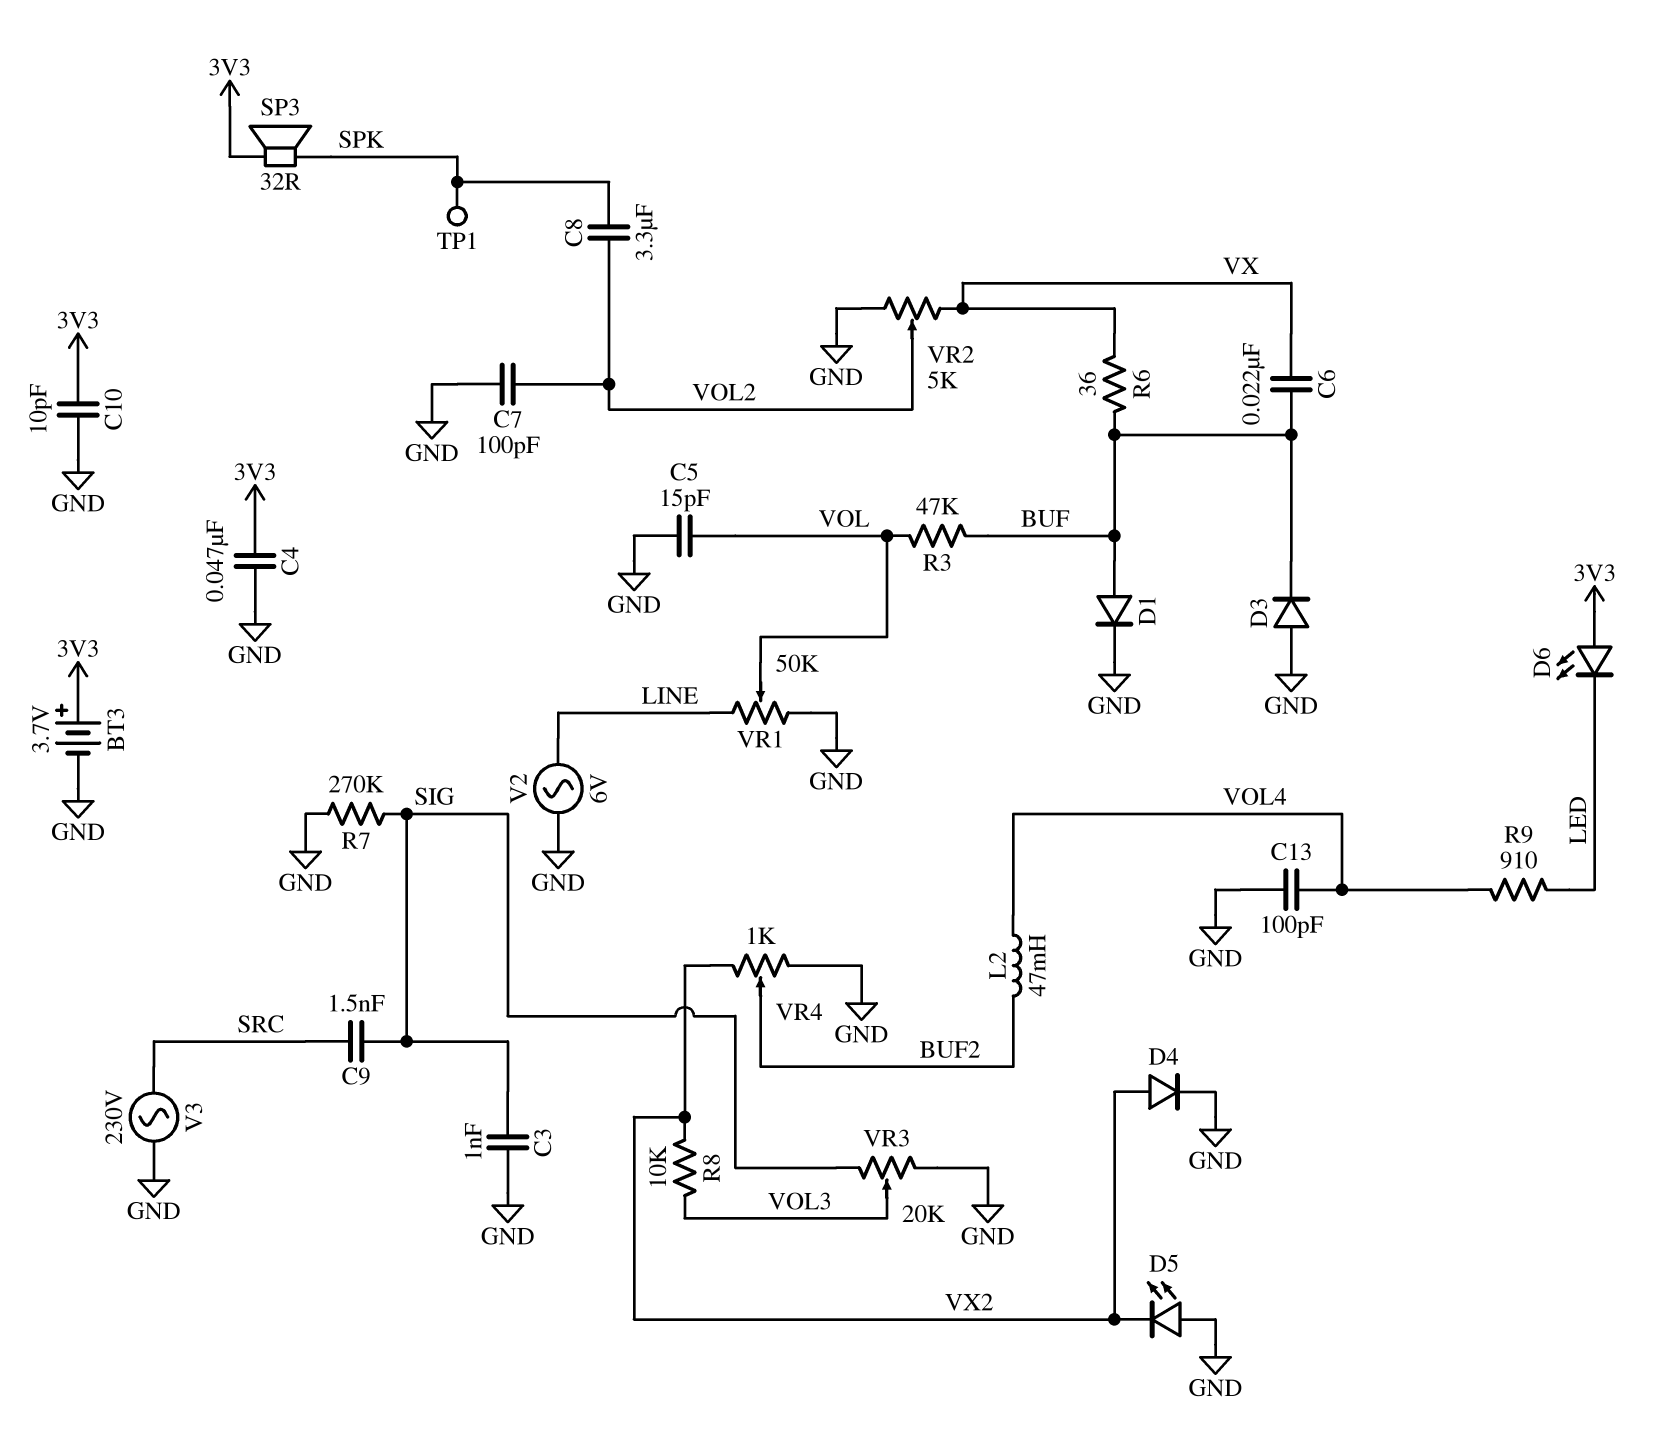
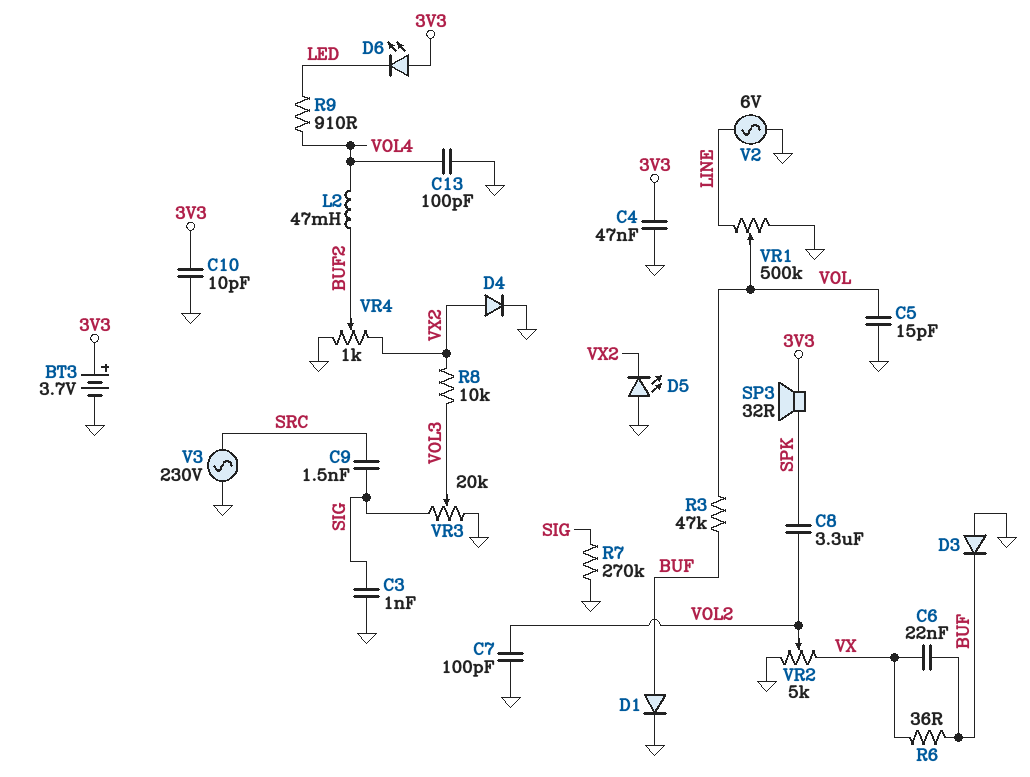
TP1: test point (SPK) -> none
VR1: 50k (GND, LINE, wiper VOL) -> 500k (GND, LINE, wiper VOL)

